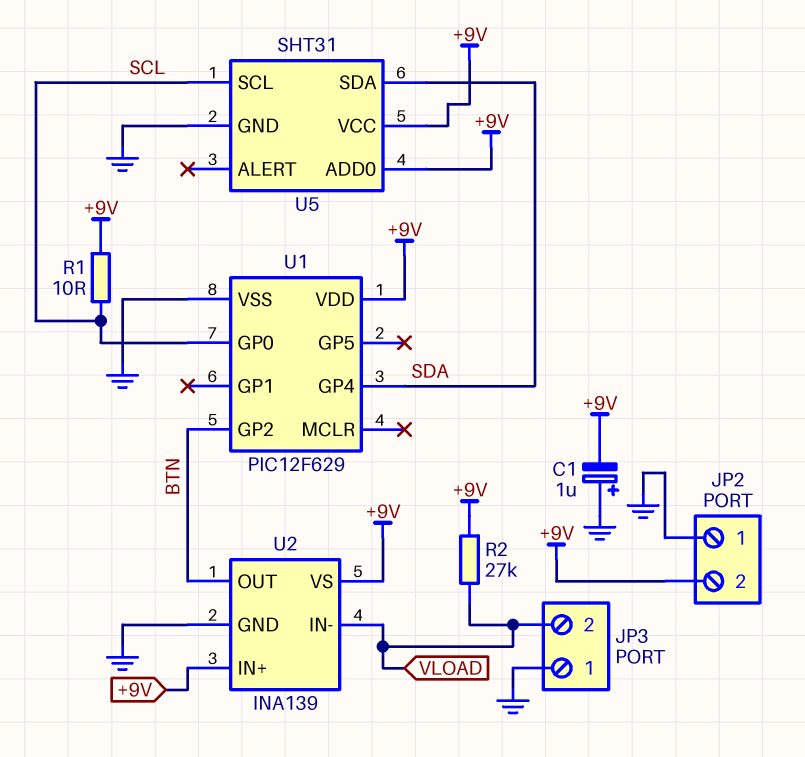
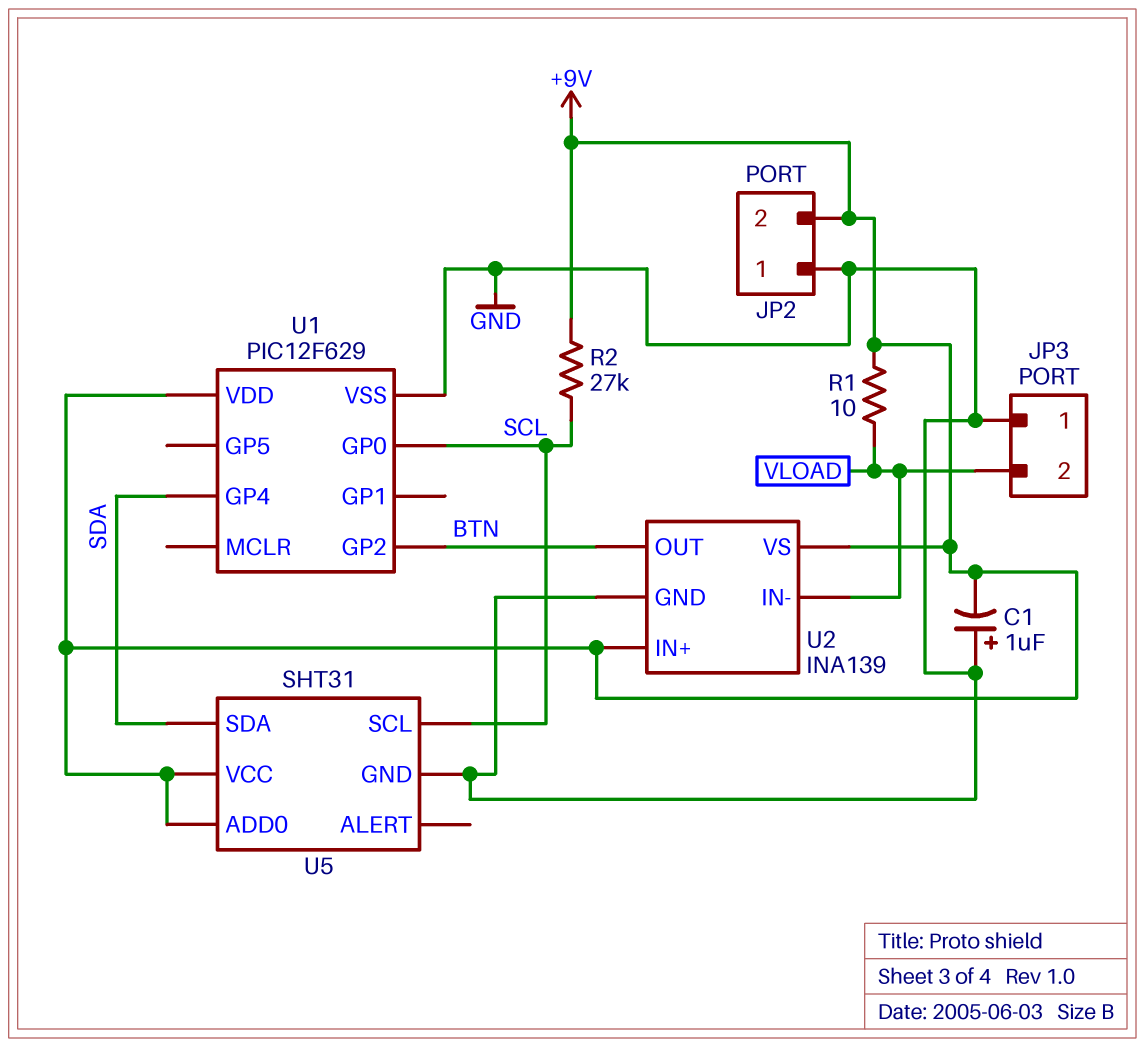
R1: 10 (+9V, SCL) -> 10 (+9V, VLOAD)
R2: 27k (+9V, VLOAD) -> 27k (+9V, SCL)

